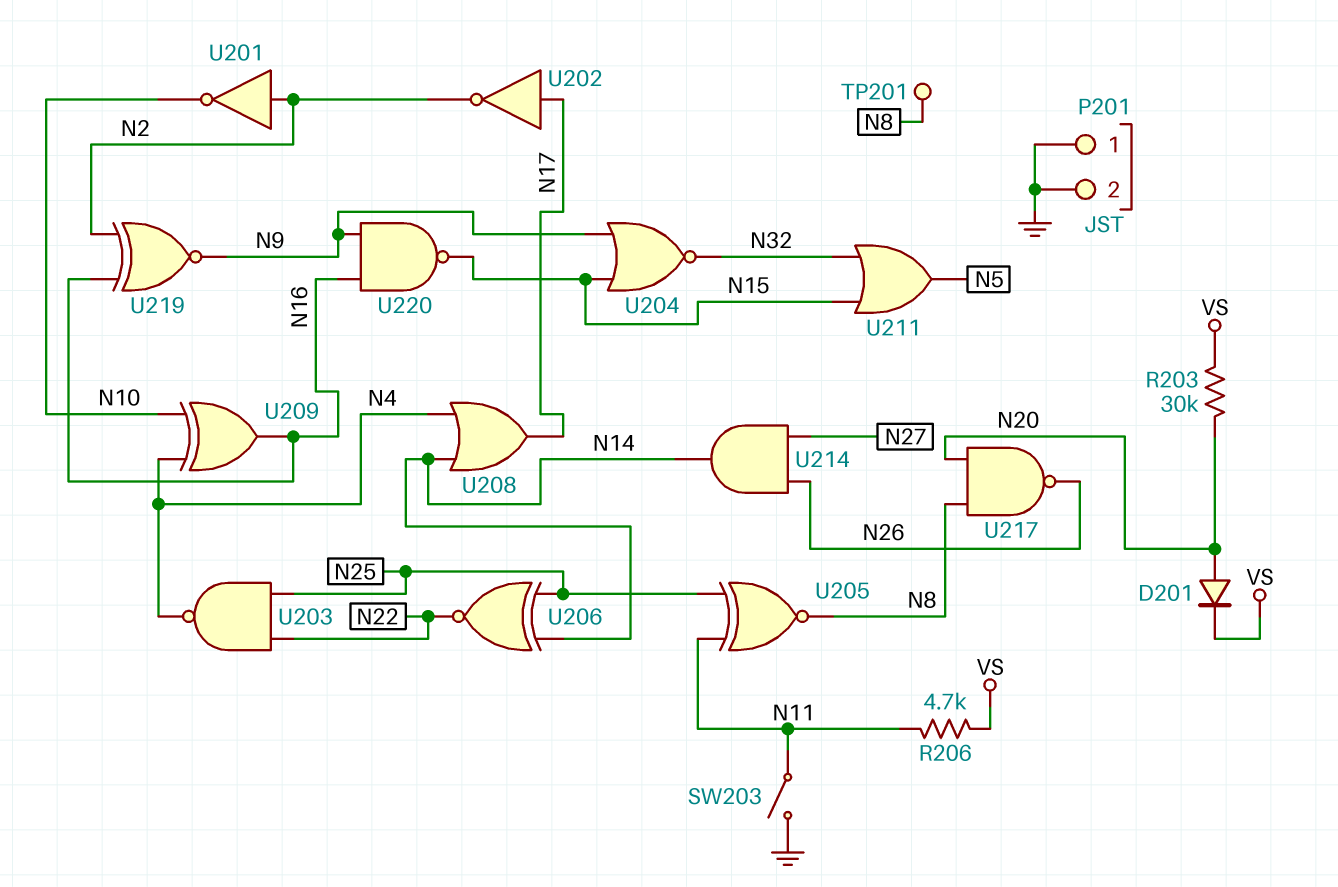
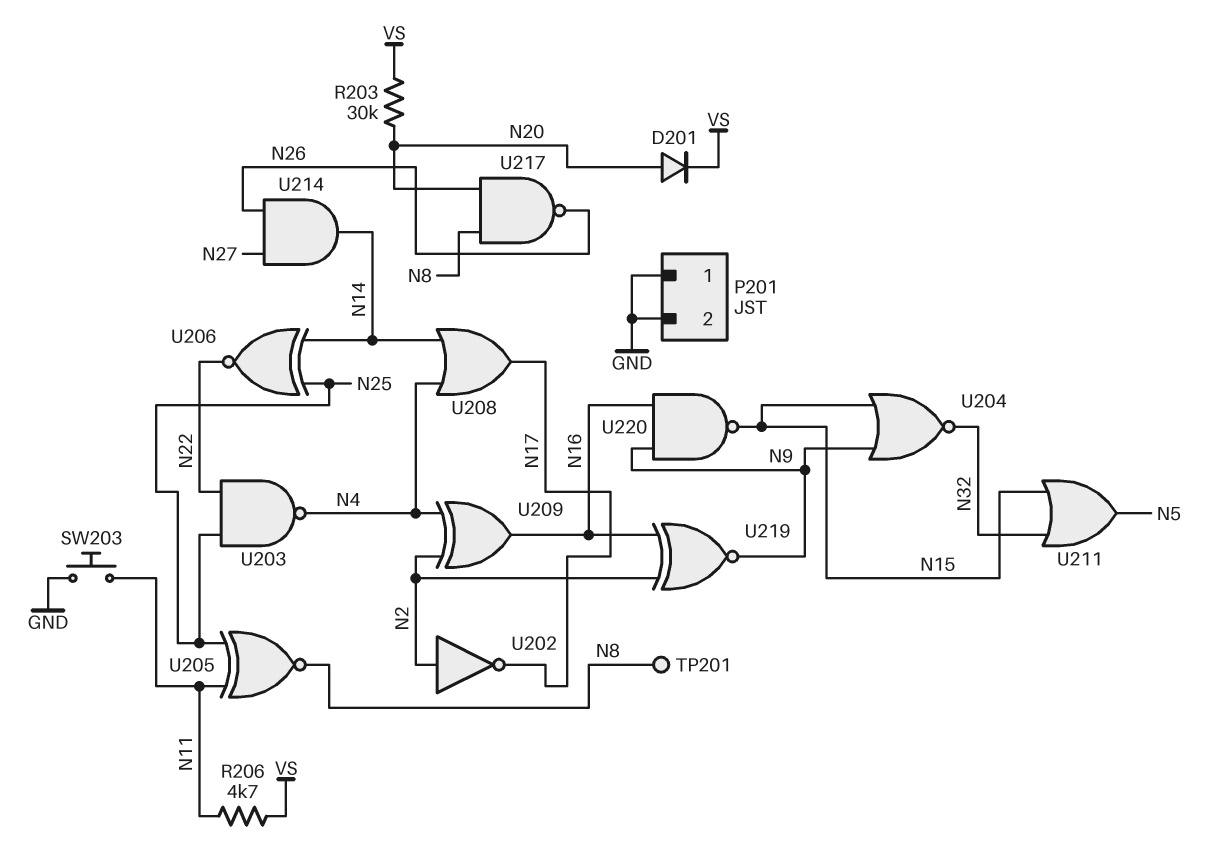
SW203: switch (GND, N11) -> button (GND, N11)
U201: NOT (in N2, out N10) -> none
U202: NOT (in N17, out N2) -> NOT (in N2, out N17)
U209: XOR (in N4, in N10, out N16) -> XOR (in N2, in N4, out N16)

